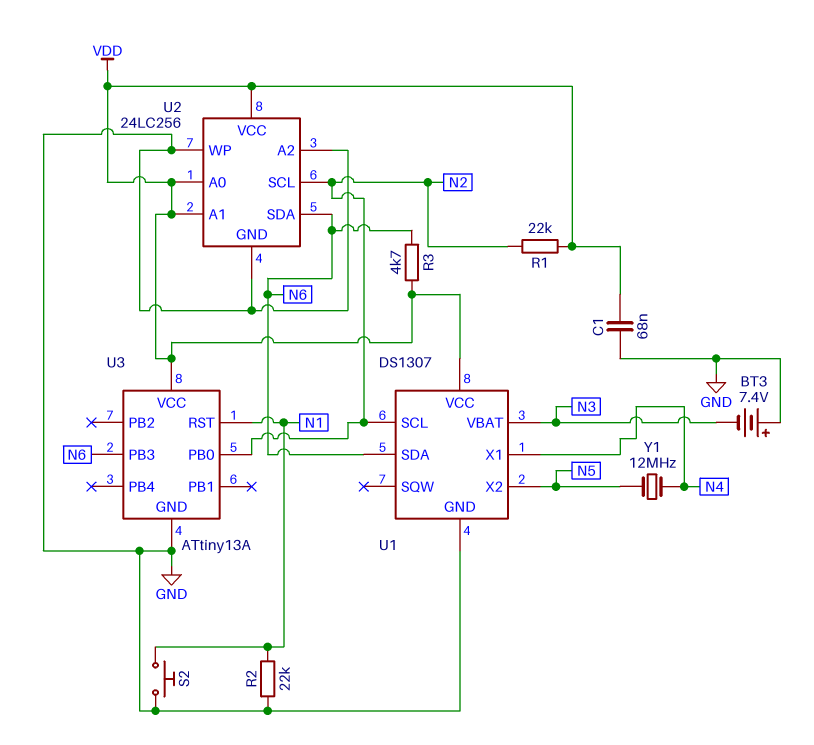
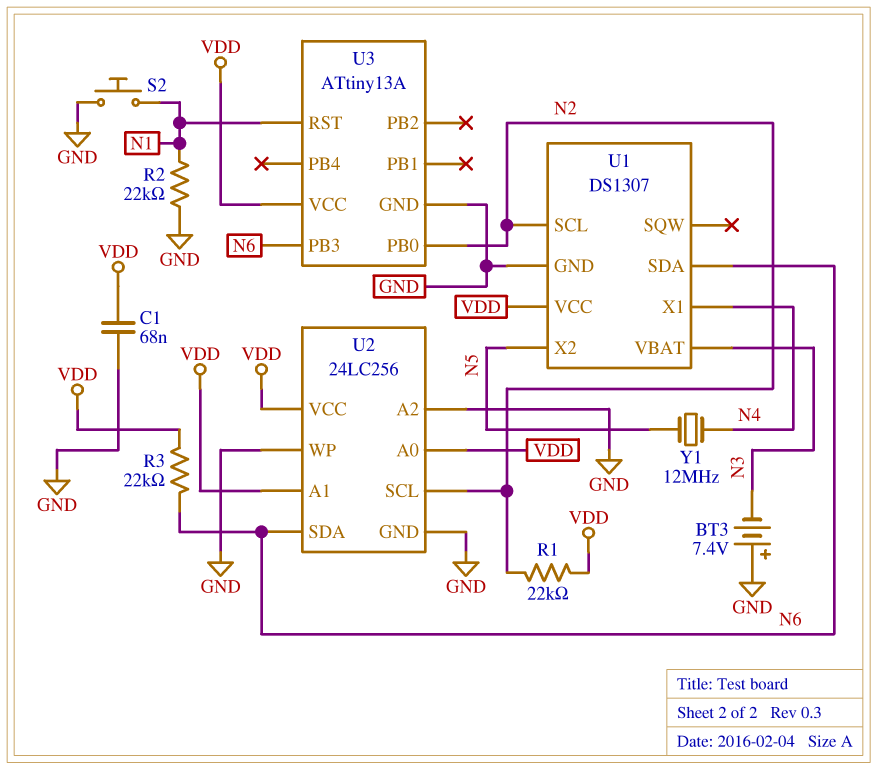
R3: 4.7k (N6, VDD) -> 22k (N6, VDD)

